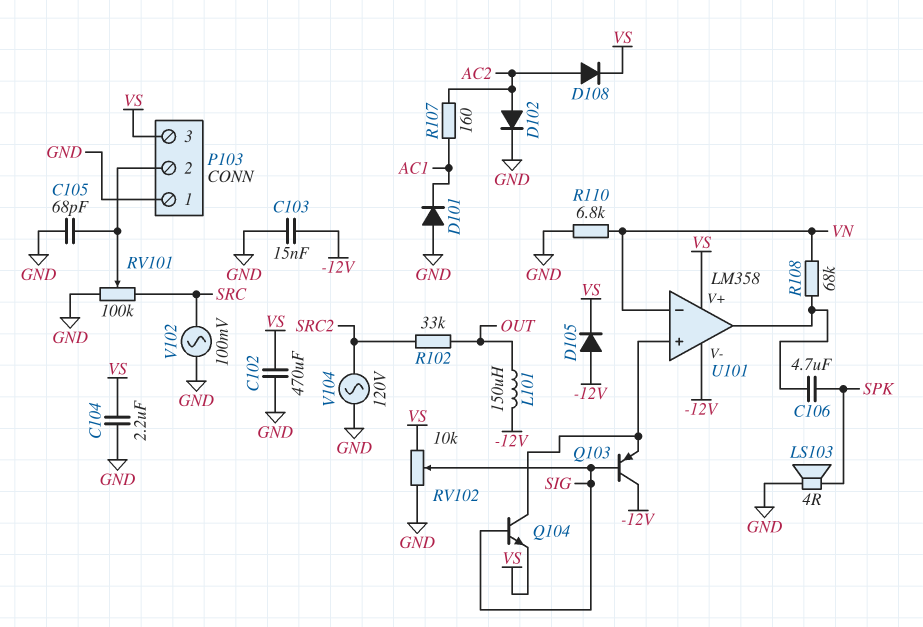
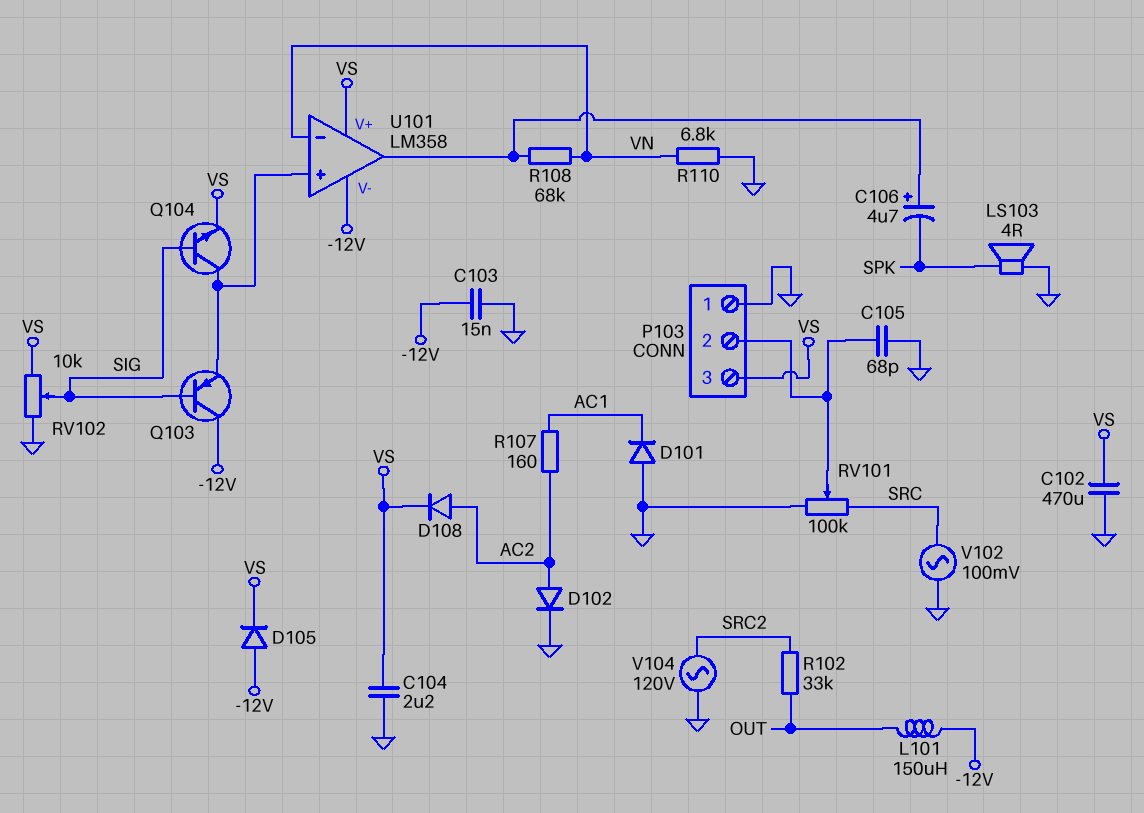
C106: 4.7uF (SPK, U101/out) -> 4.7uF (plus U101/out, minus SPK)

